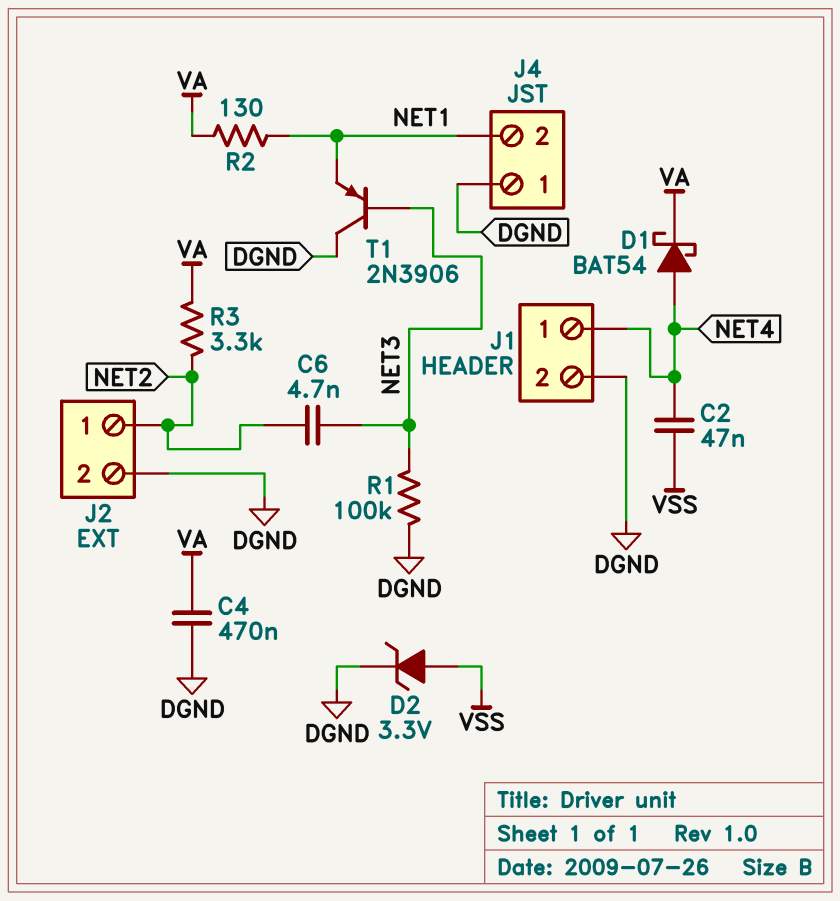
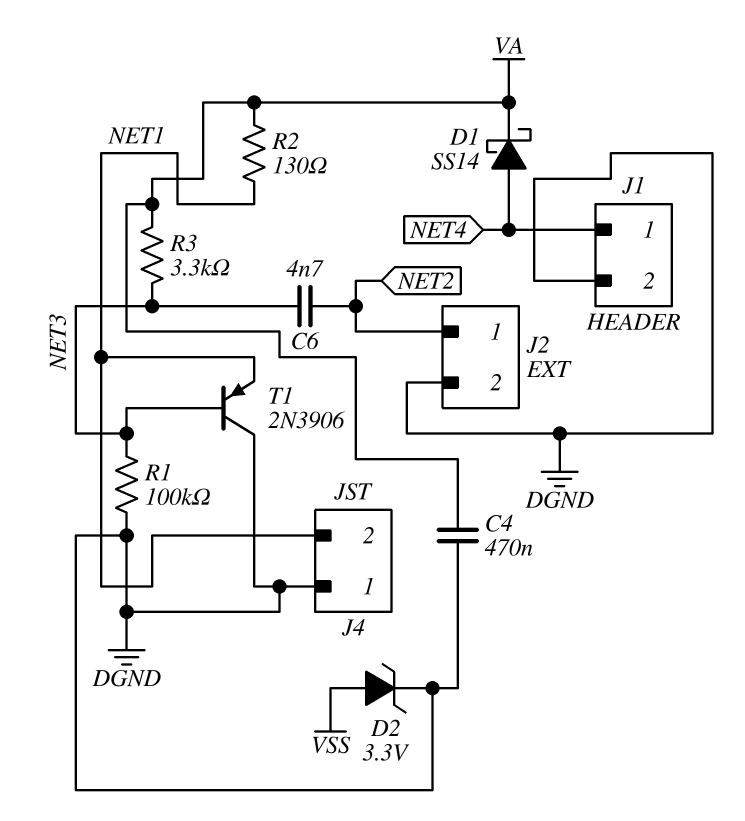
C2: 47nF (NET4, VSS) -> none
D1: schottky BAT54 (A NET4, K VA) -> schottky SS14 (A NET4, K VA)
R3: 3.3k (NET2, VA) -> 3.3k (NET3, VA)

